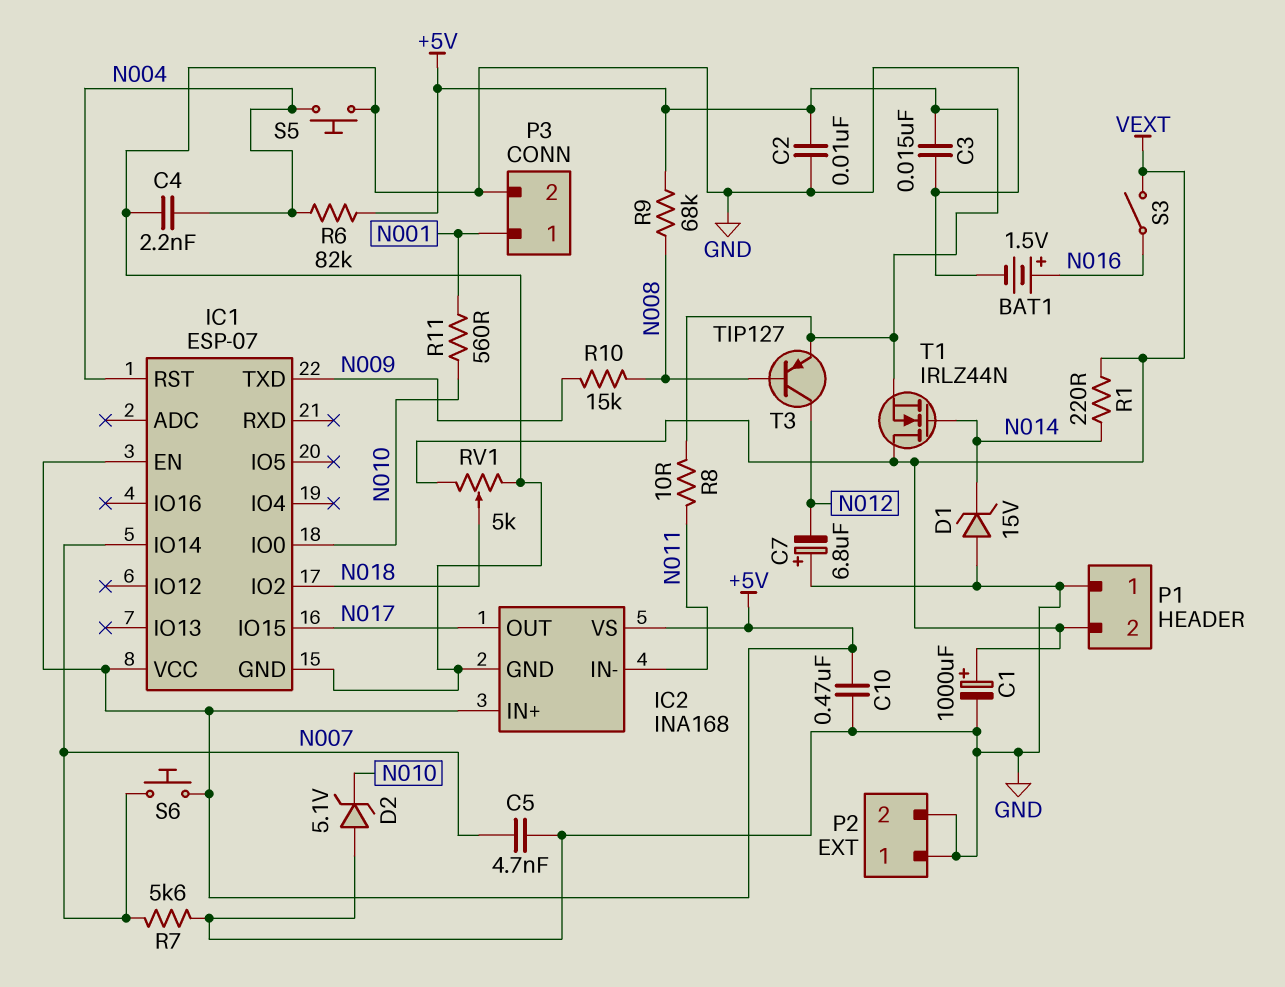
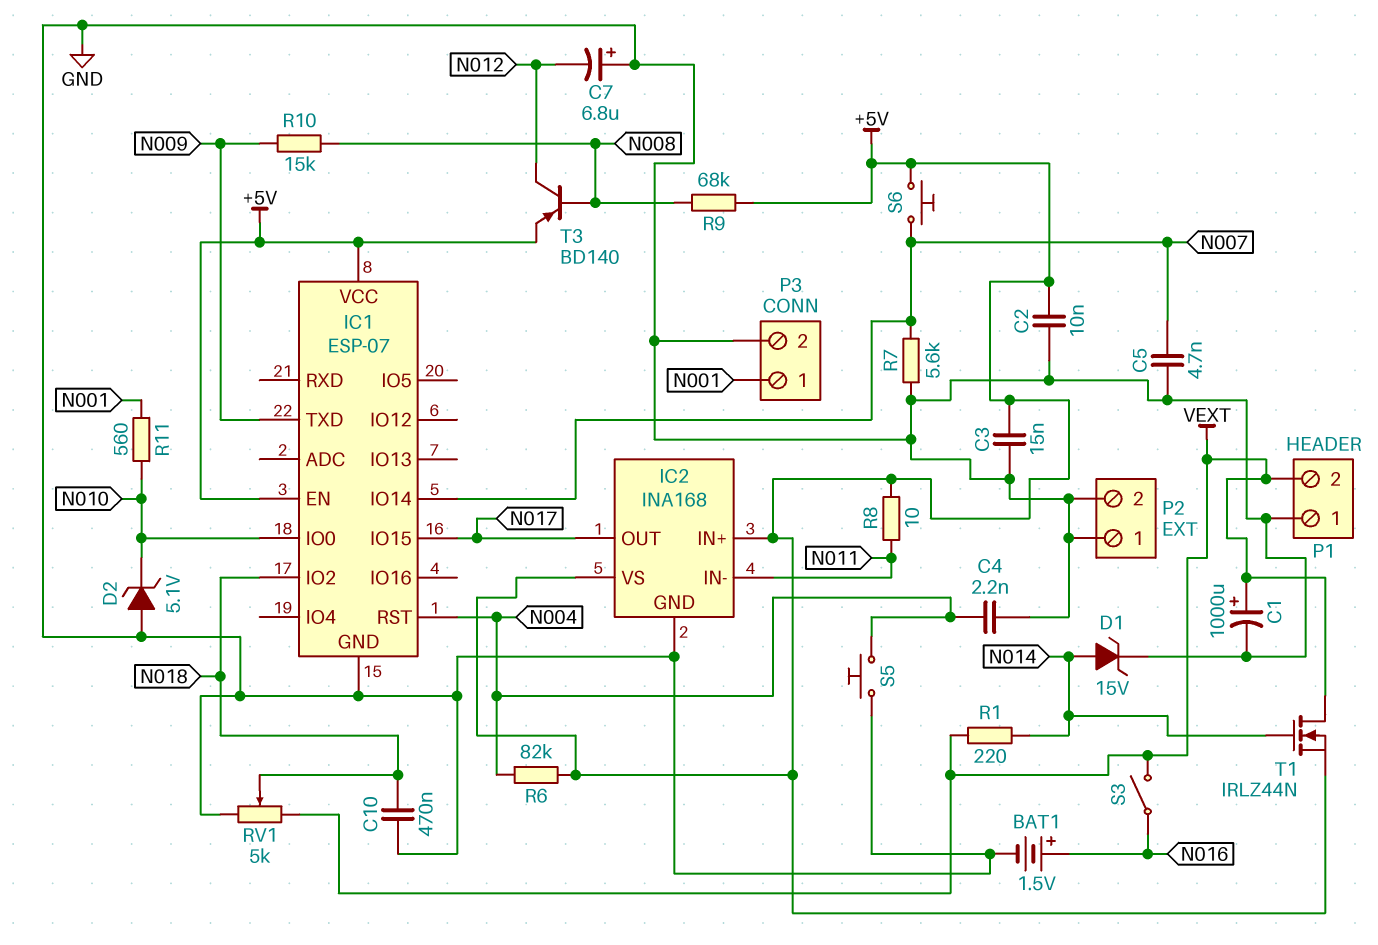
C10: 470nF (+5V, GND) -> 470nF (GND, N018)
D1: zener 15V (A GND, K N014) -> zener 15V (A N014, K GND)
T3: PNP TIP127 (B N008, C N012, E +5V) -> PNP BD140 (B N008, C N012, E +5V)

